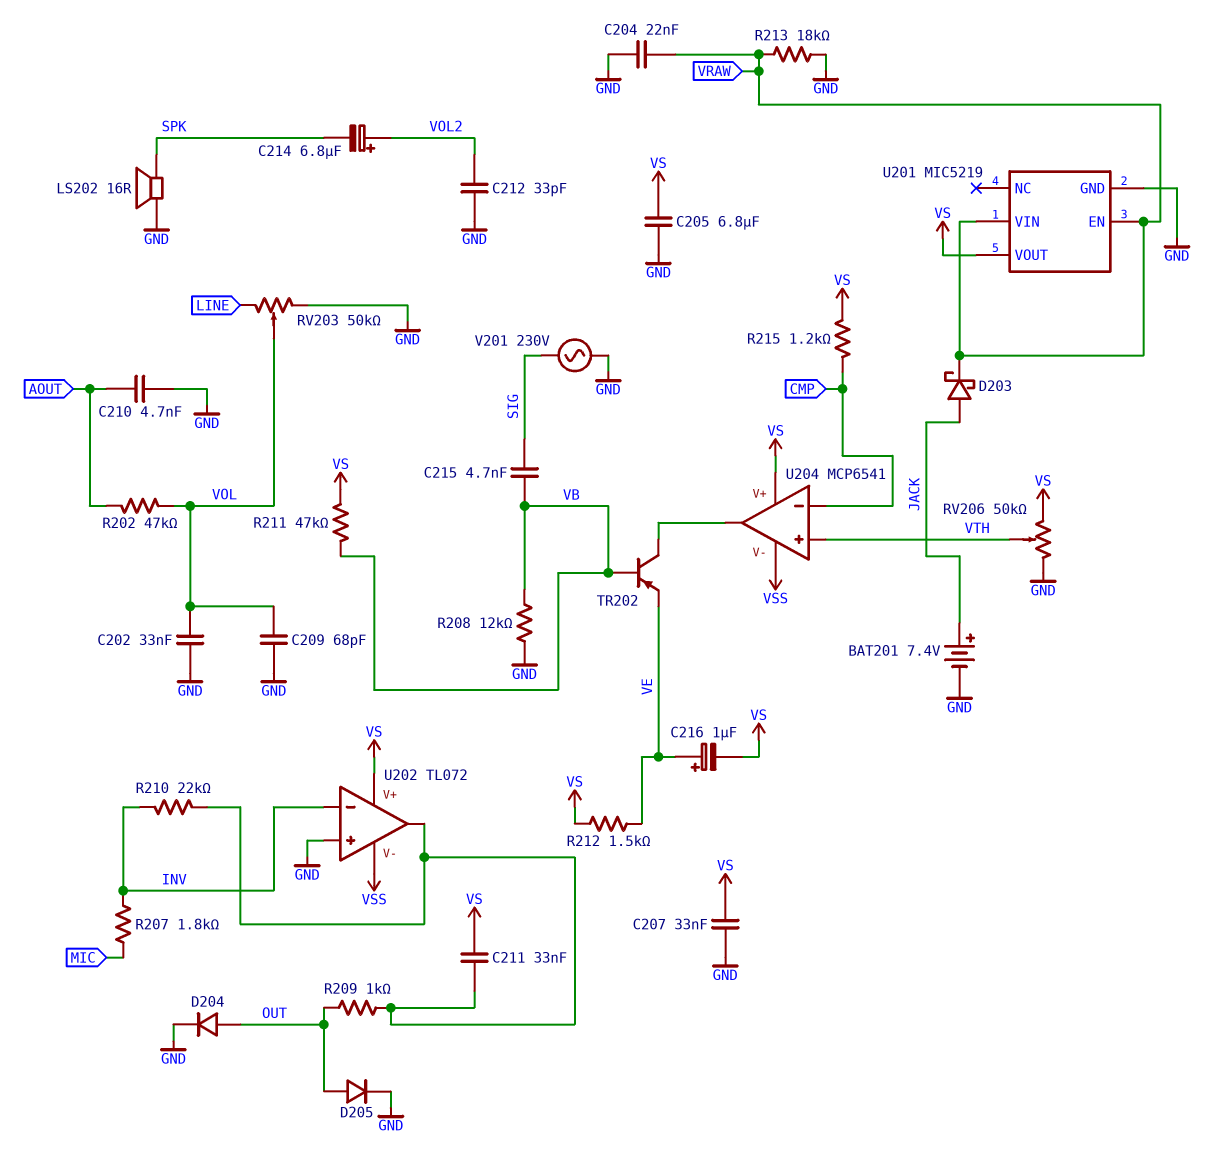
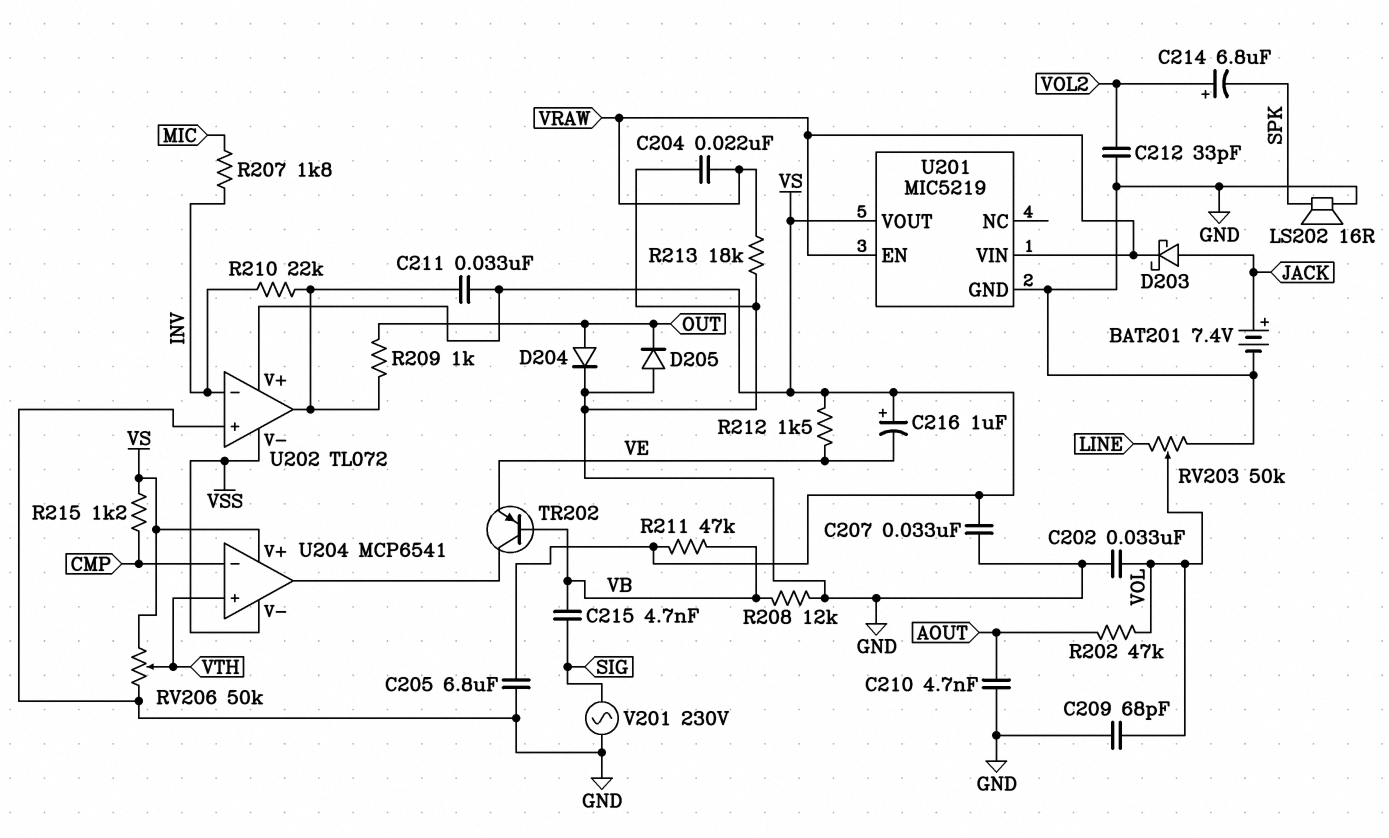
C216: 1uF (plus VE, minus VS) -> 1uF (plus VS, minus VE)
D205: diode (A OUT, K GND) -> diode (A GND, K OUT)

